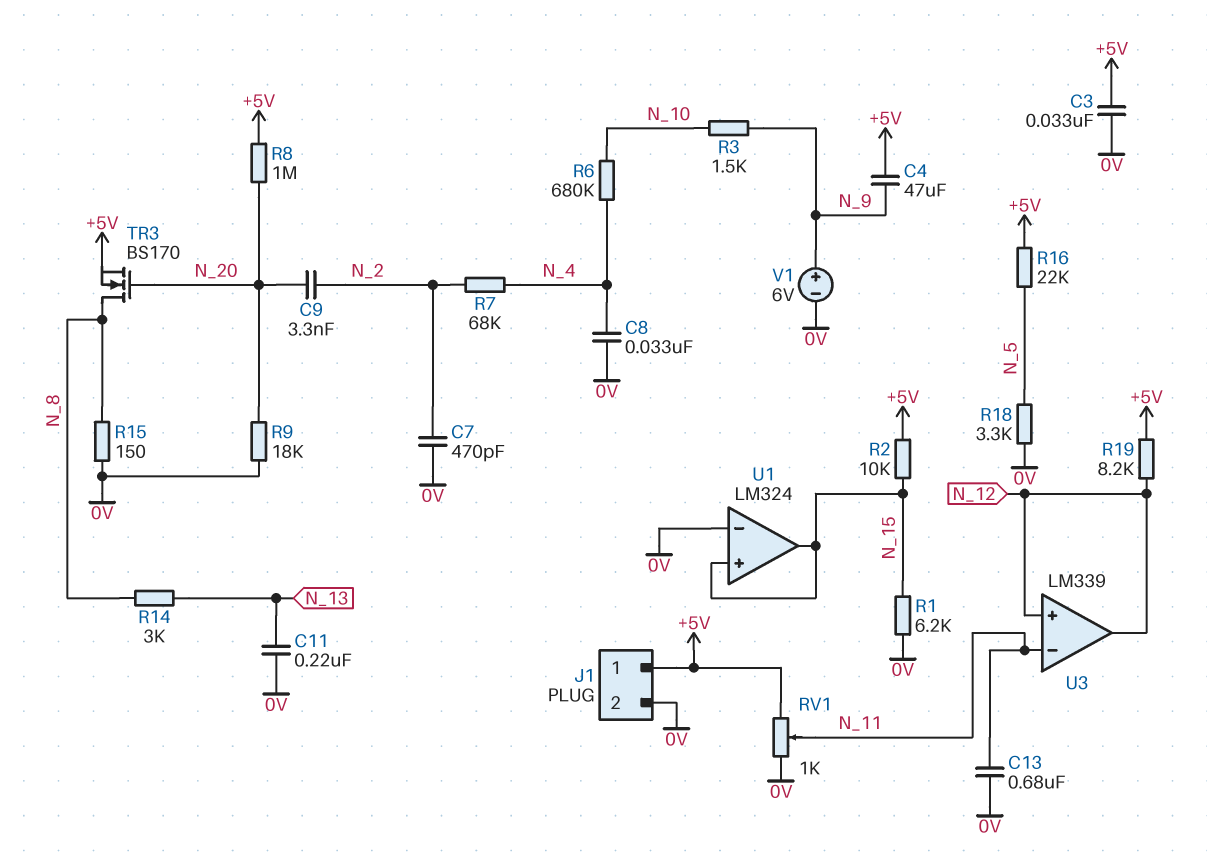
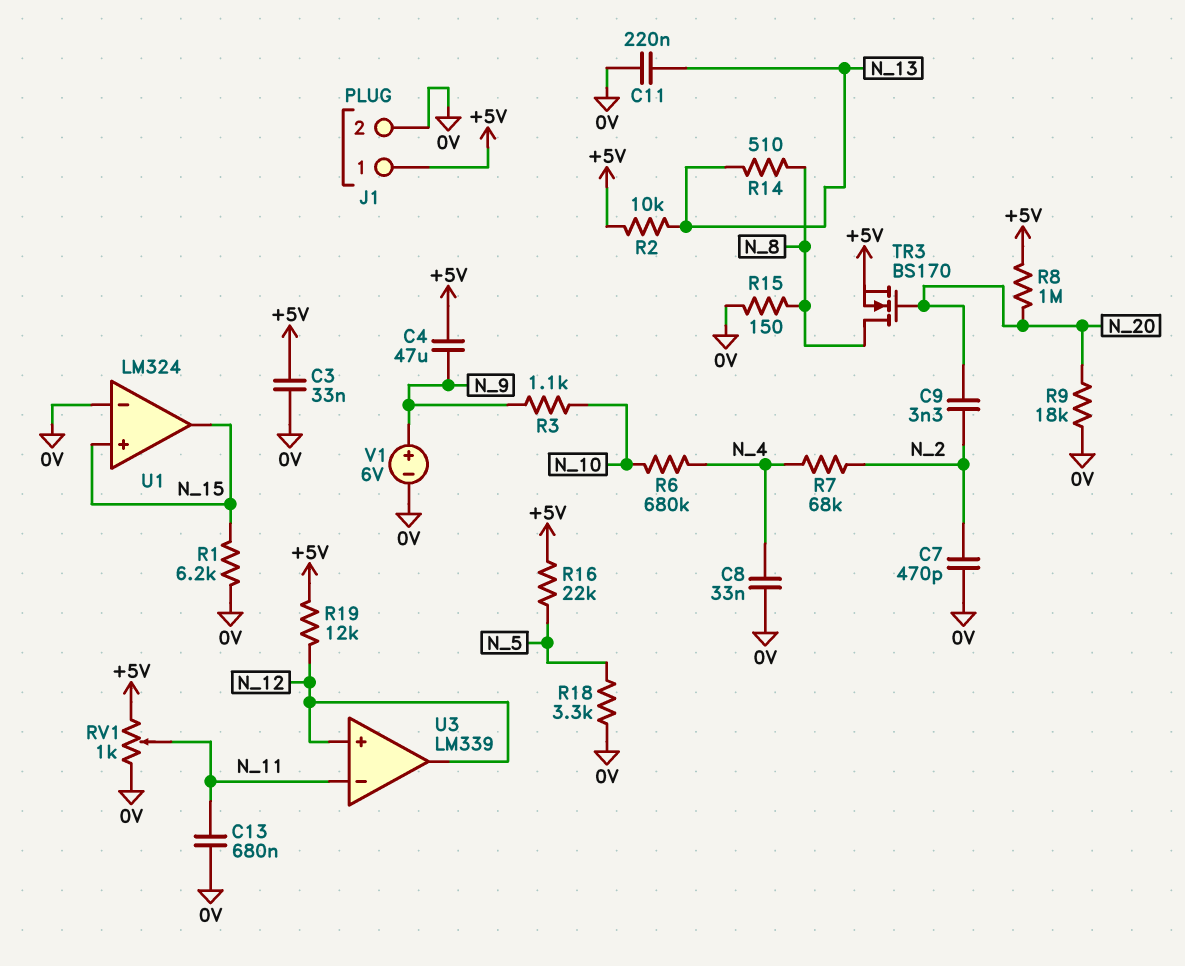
R2: 10k (+5V, N_15) -> 10k (+5V, N_13)
R3: 1.5k (N_9, N_10) -> 1.1k (N_9, N_10)
R14: 3k (N_8, N_13) -> 510 (N_8, N_13)
R19: 8.2k (+5V, N_12) -> 12k (+5V, N_12)

